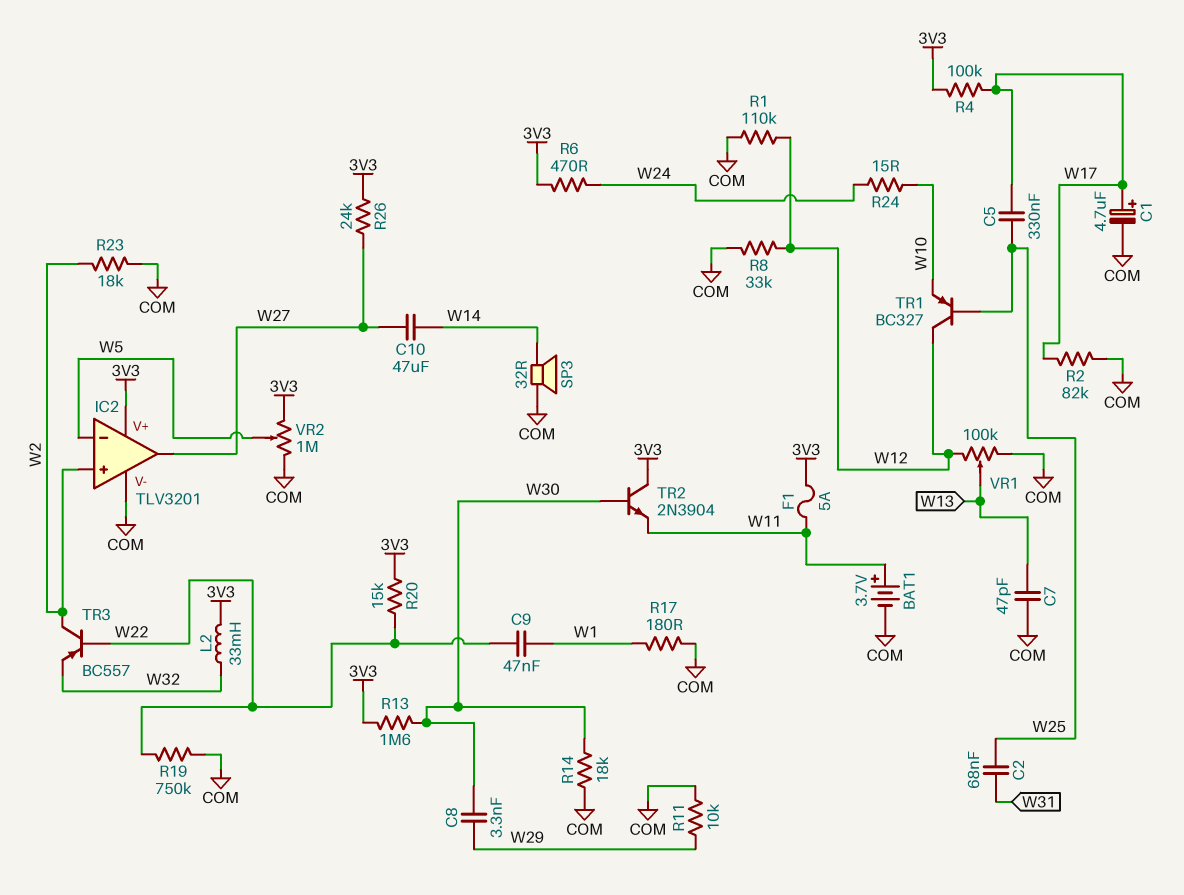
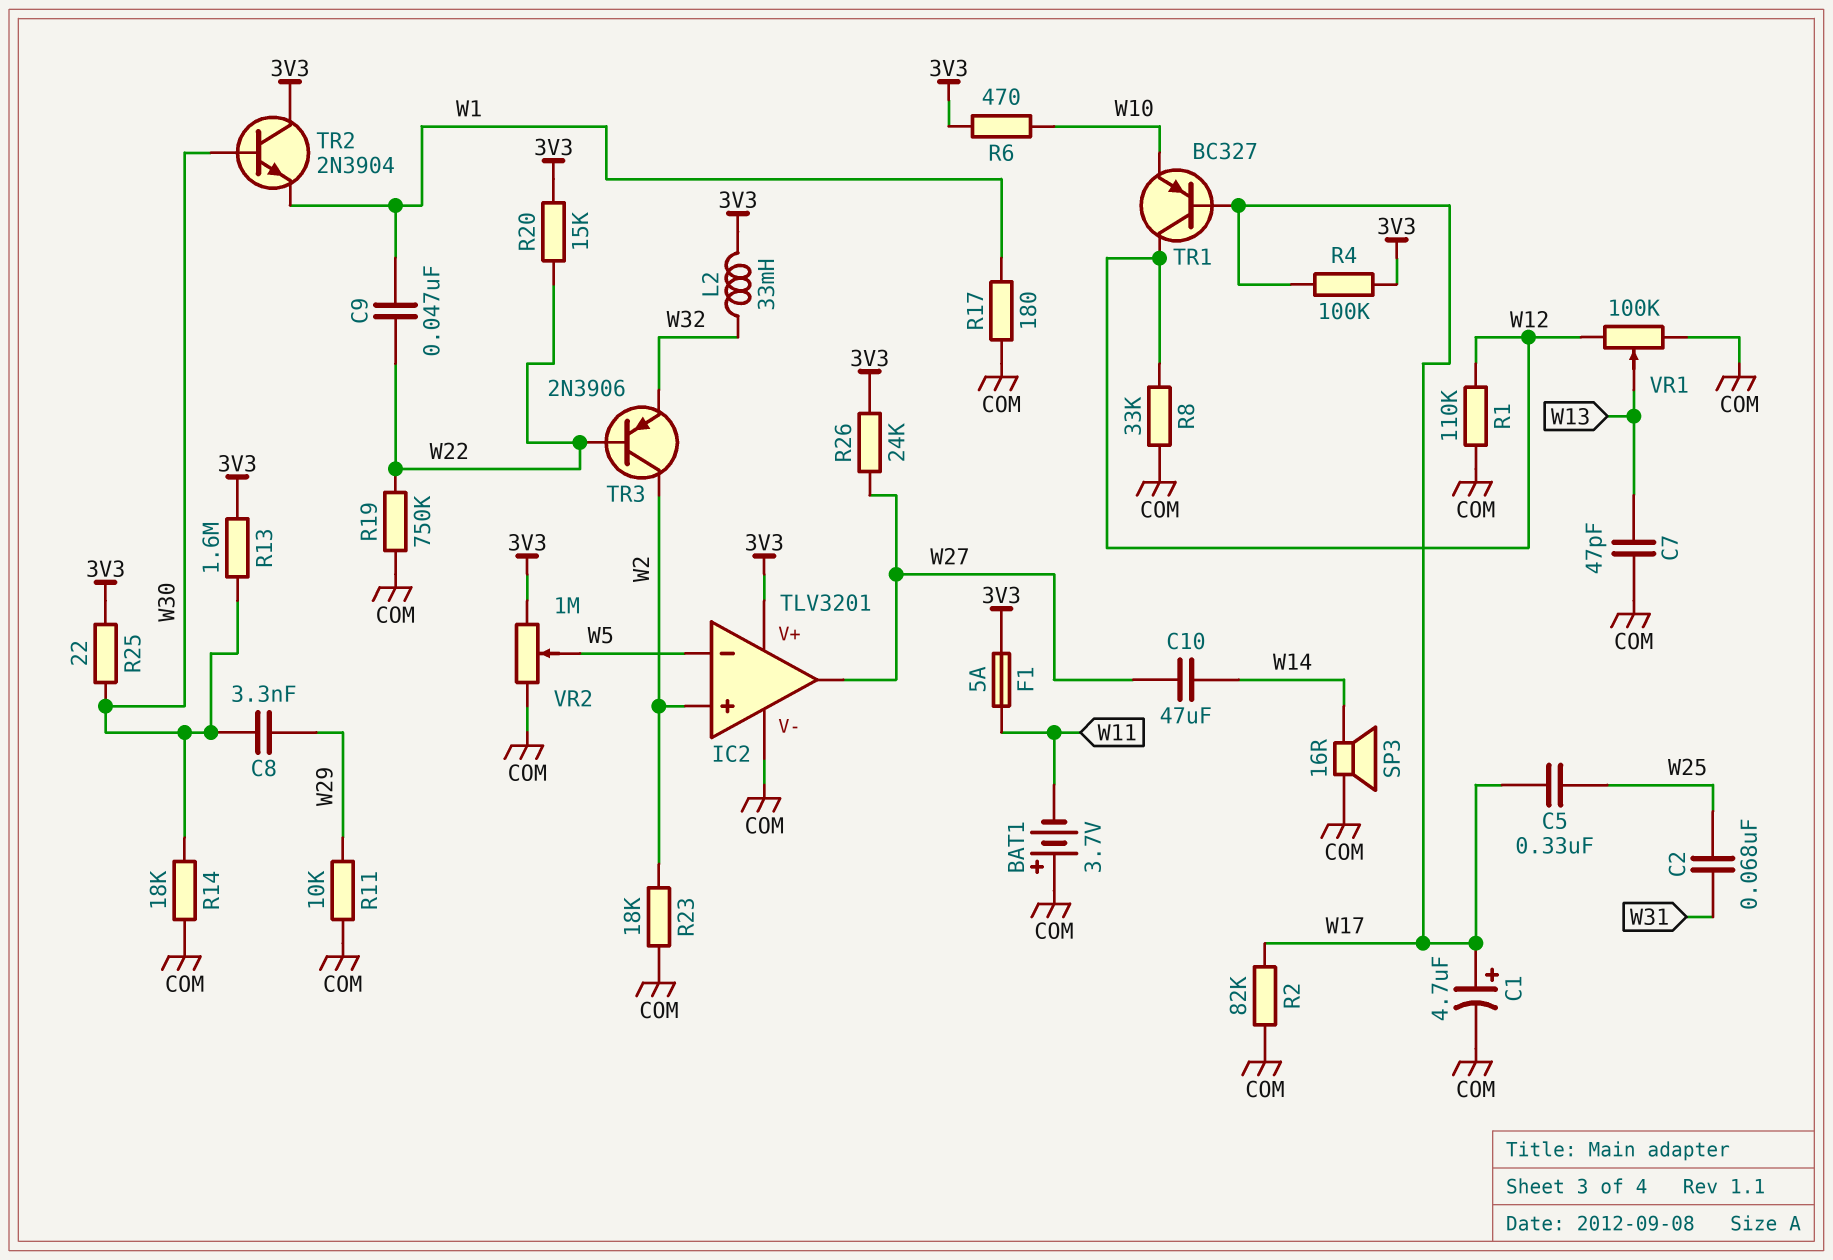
BAT1: 3.7V (plus W11, minus COM) -> 3.7V (plus COM, minus W11)
R6: 470 (3V3, W24) -> 470 (3V3, W10)
R24: 15 (W10, W24) -> none
R25: none -> 22 (3V3, W30)
SP3: speaker 32R (COM, W14) -> speaker 16R (COM, W14)
TR1: PNP BC327 (B W25, C W12, E W10) -> PNP BC327 (B W17, C W12, E W10)
TR2: NPN 2N3904 (B W30, C 3V3, E W11) -> NPN 2N3904 (B W30, C 3V3, E W1)
TR3: PNP BC557 (B W22, C W2, E W32) -> PNP 2N3906 (B W22, C W2, E W32)

